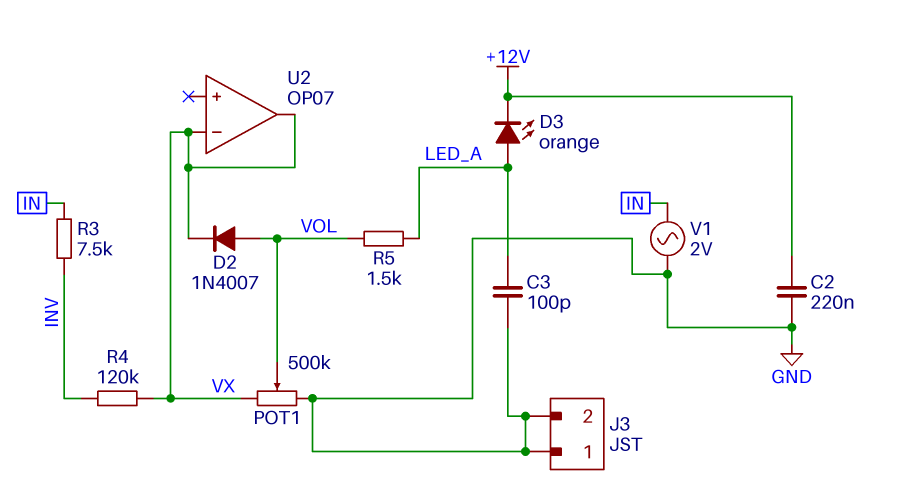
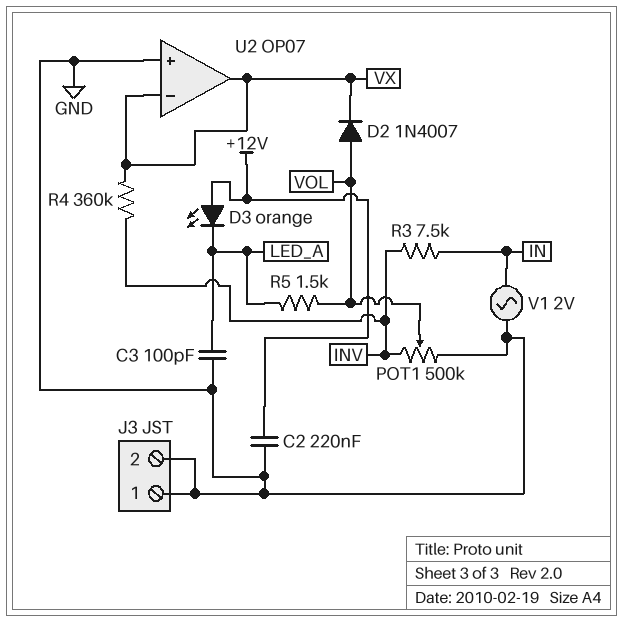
D3: LED orange (A LED_A, K +12V) -> LED orange (A +12V, K LED_A)
POT1: 500k (GND, VX, wiper VOL) -> 500k (GND, INV, wiper VOL)
R4: 120k (INV, VX) -> 360k (INV, VX)
U2 pin in+: none -> GND

